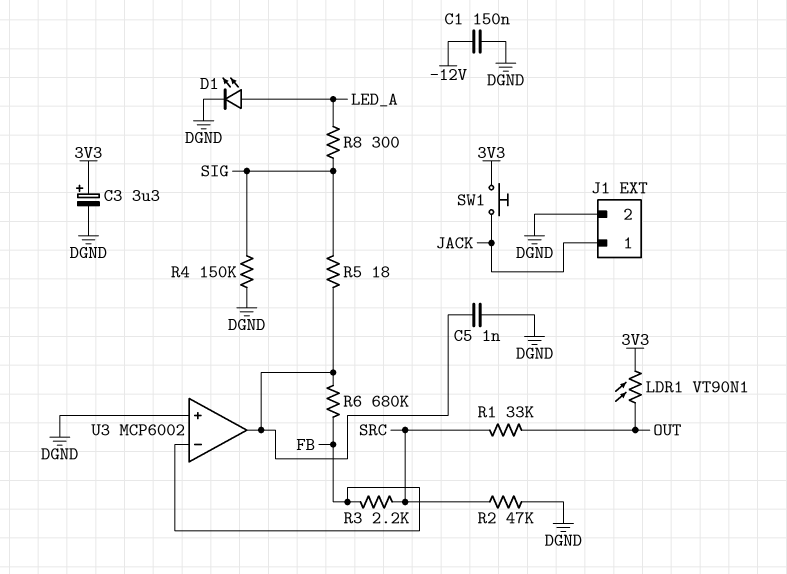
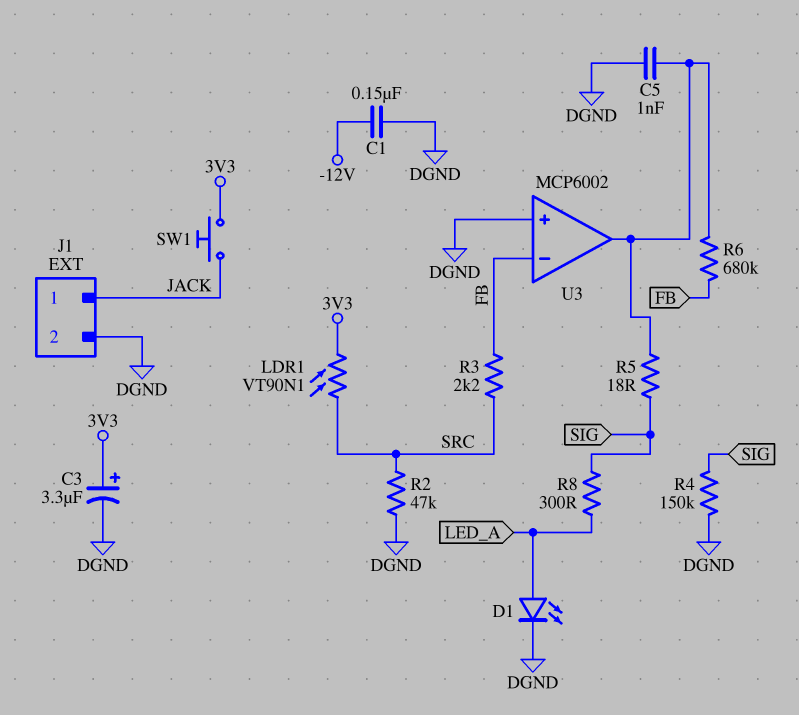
LDR1: VT90N1 (3V3, OUT) -> VT90N1 (3V3, SRC)
R1: 33k (OUT, SRC) -> none

